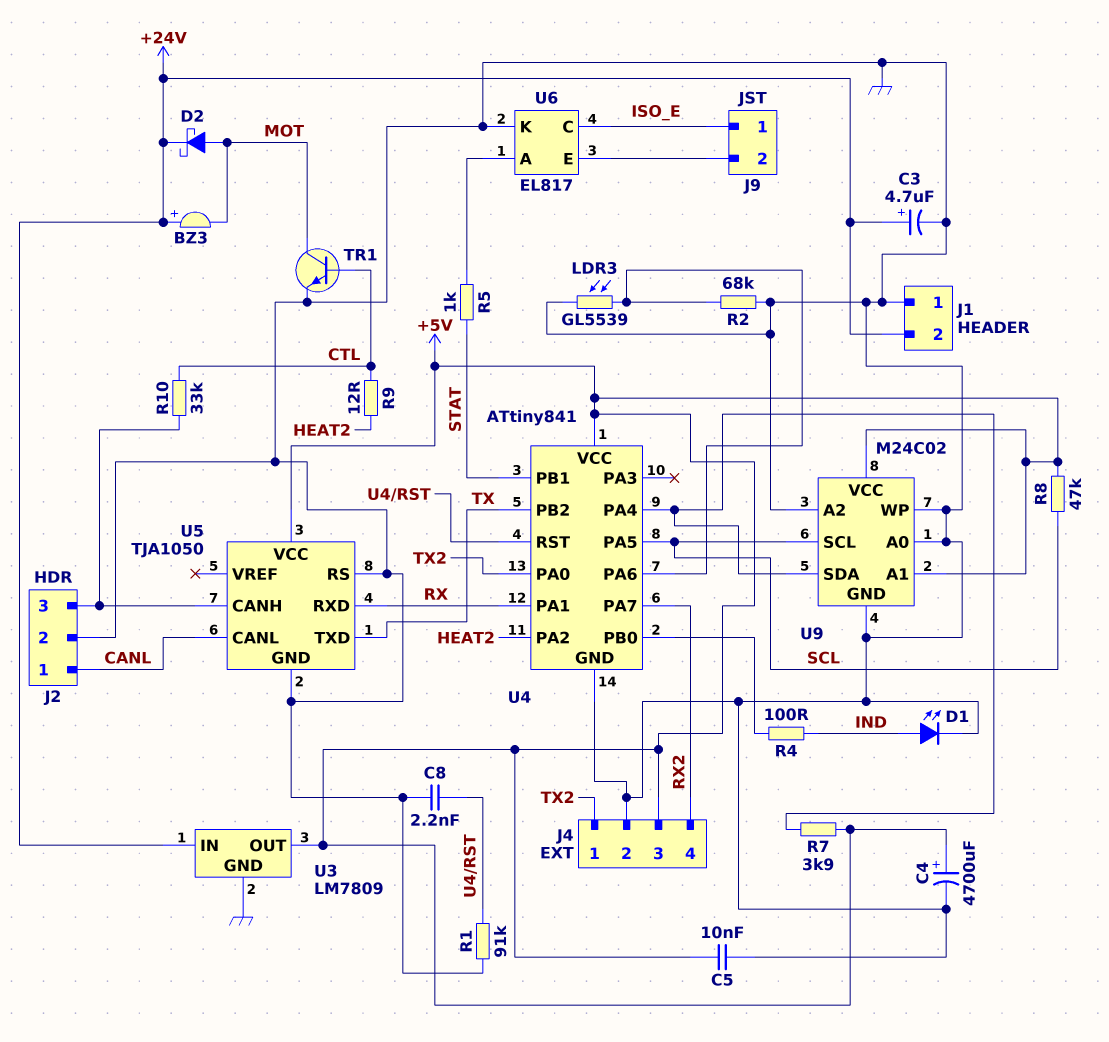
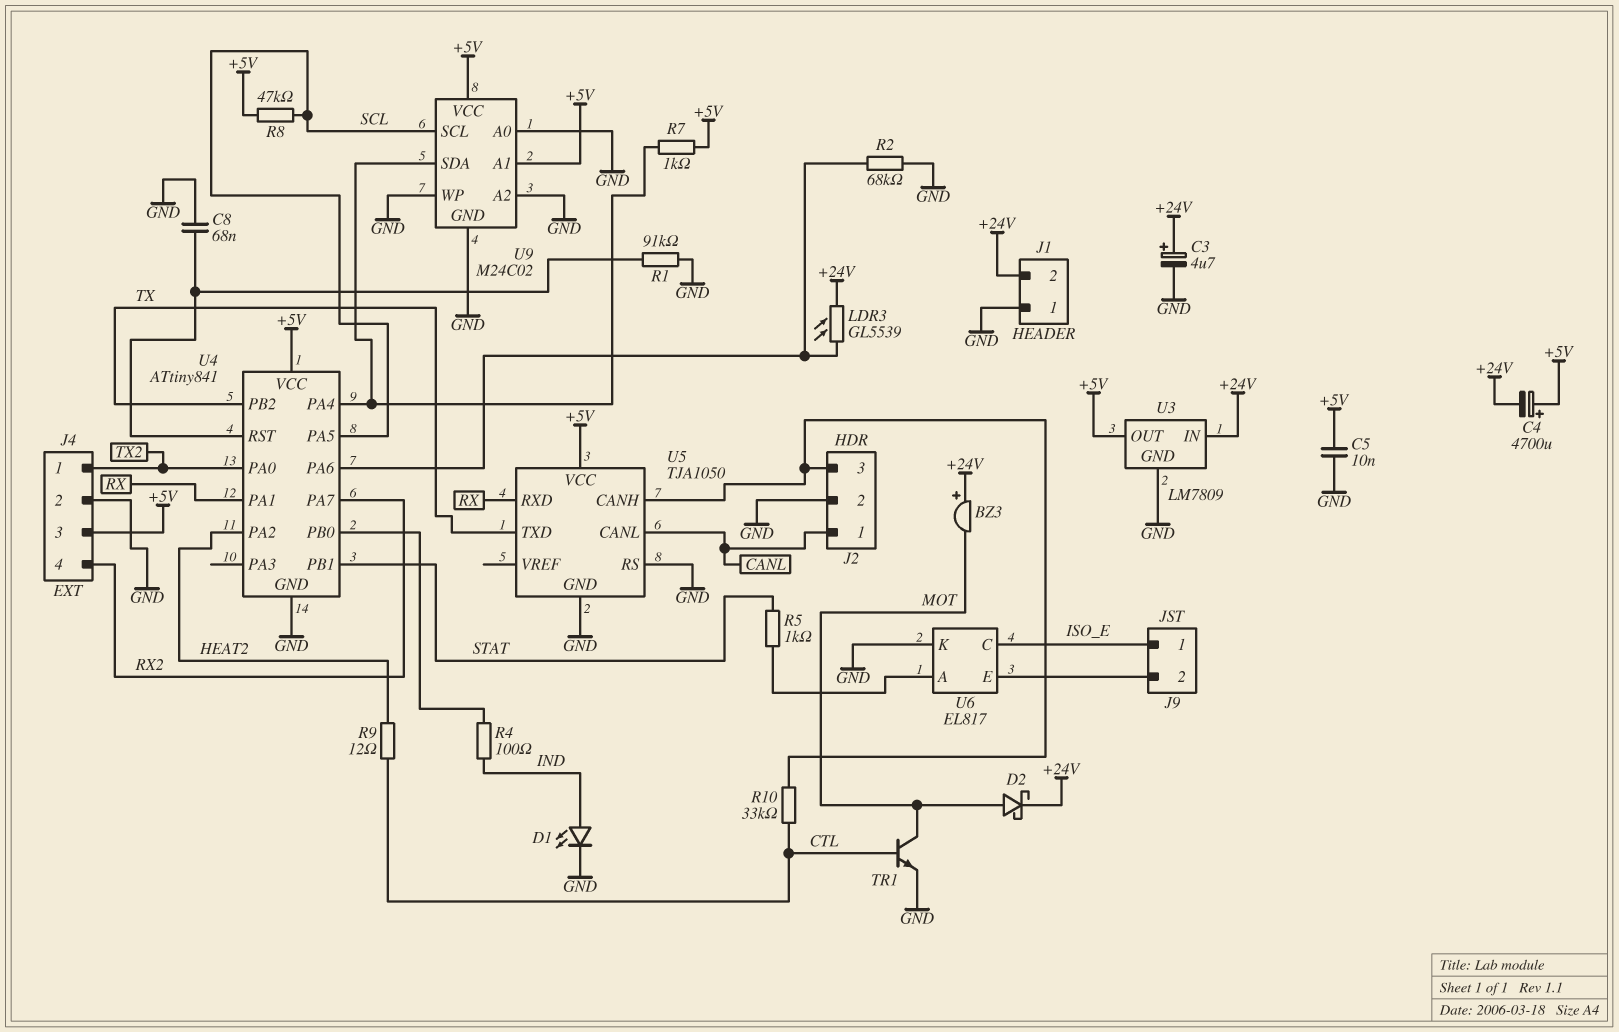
C4: 4700uF (plus +5V, minus GND) -> 4700uF (plus +5V, minus +24V)
C8: 2.2nF (GND, U4/RST) -> 68nF (GND, U4/RST)
LDR3: GL5539 (GND, U4/PA6) -> GL5539 (+24V, U4/PA6)
R7: 3.9k (+5V, U4/PA4) -> 1k (+5V, U4/PA4)

